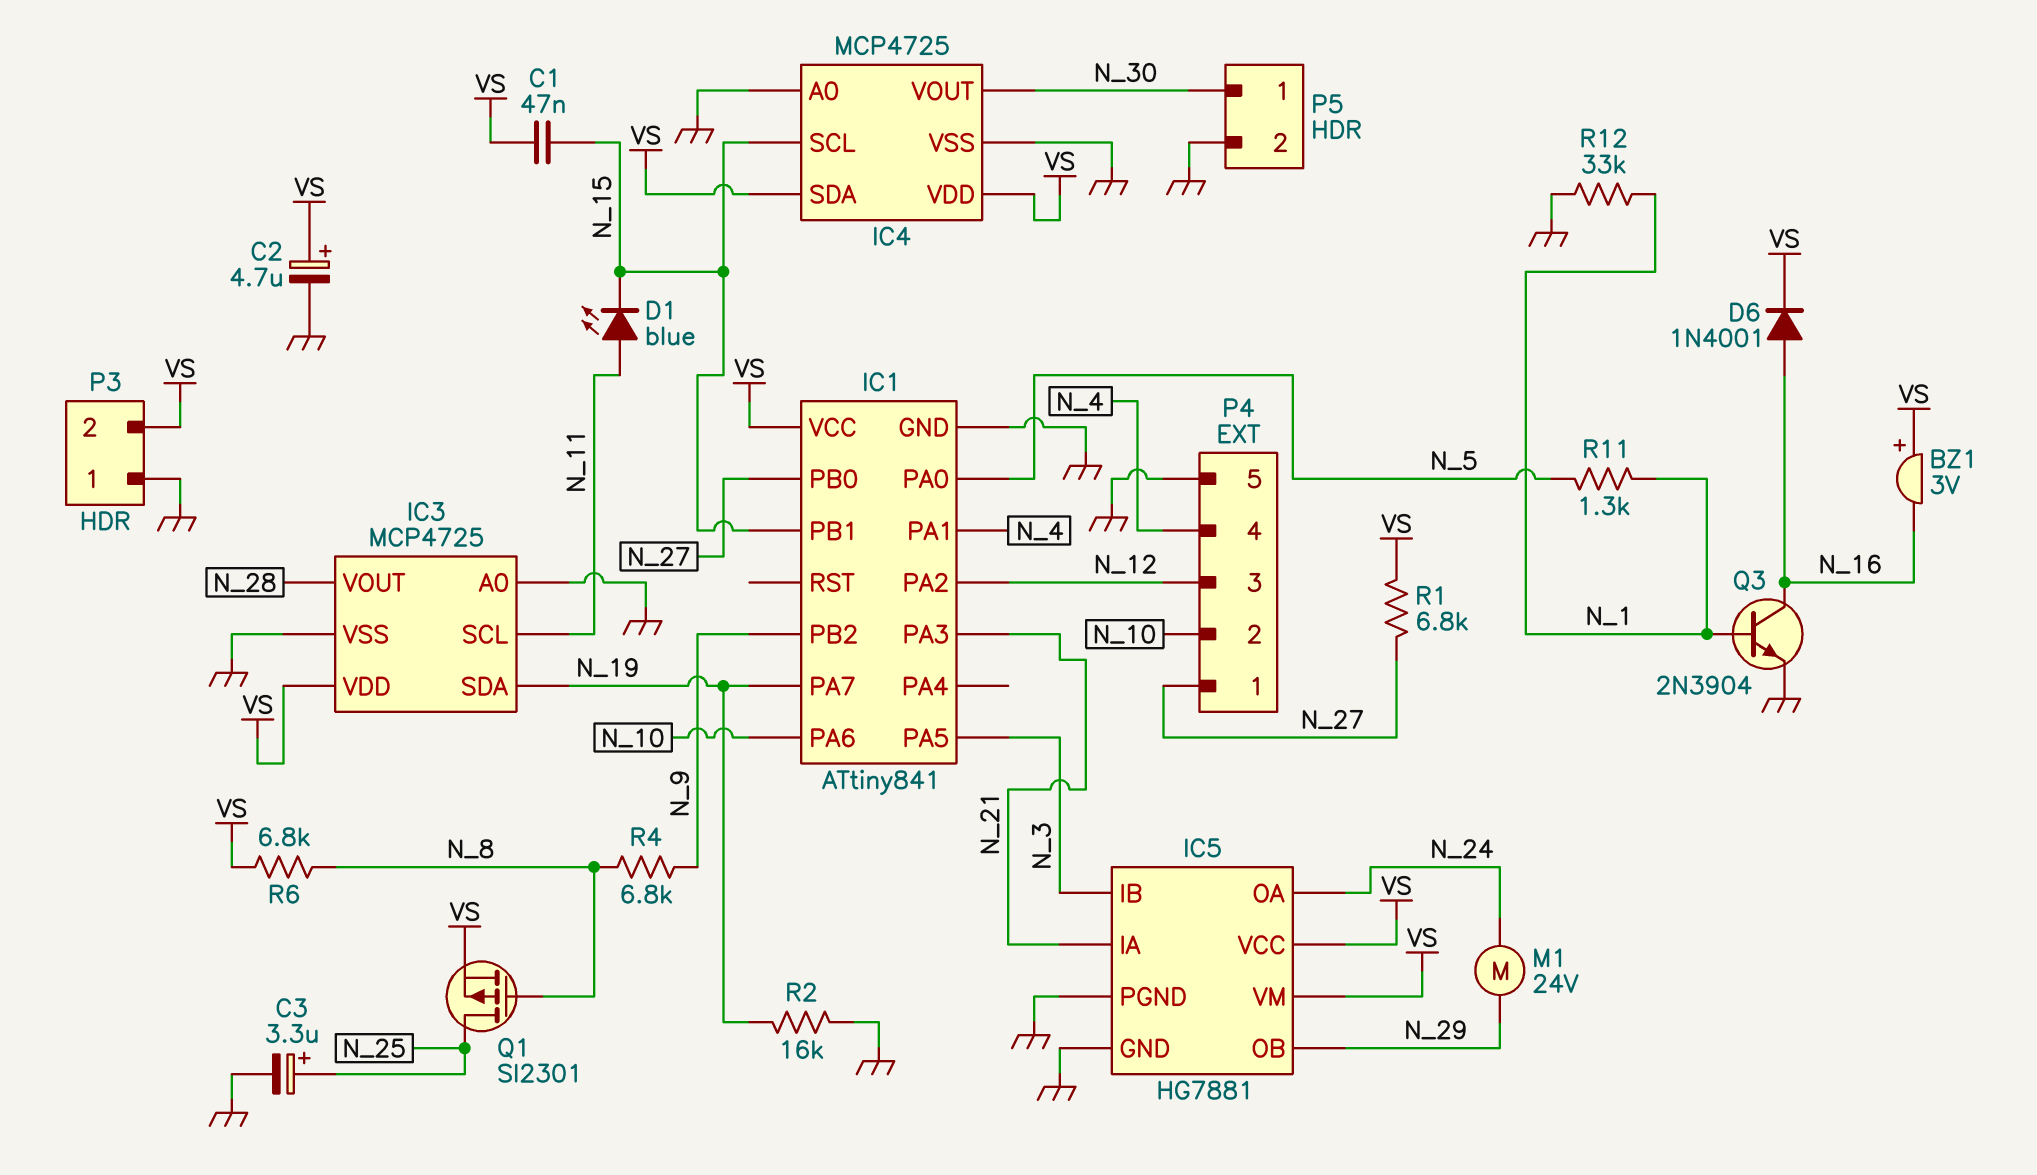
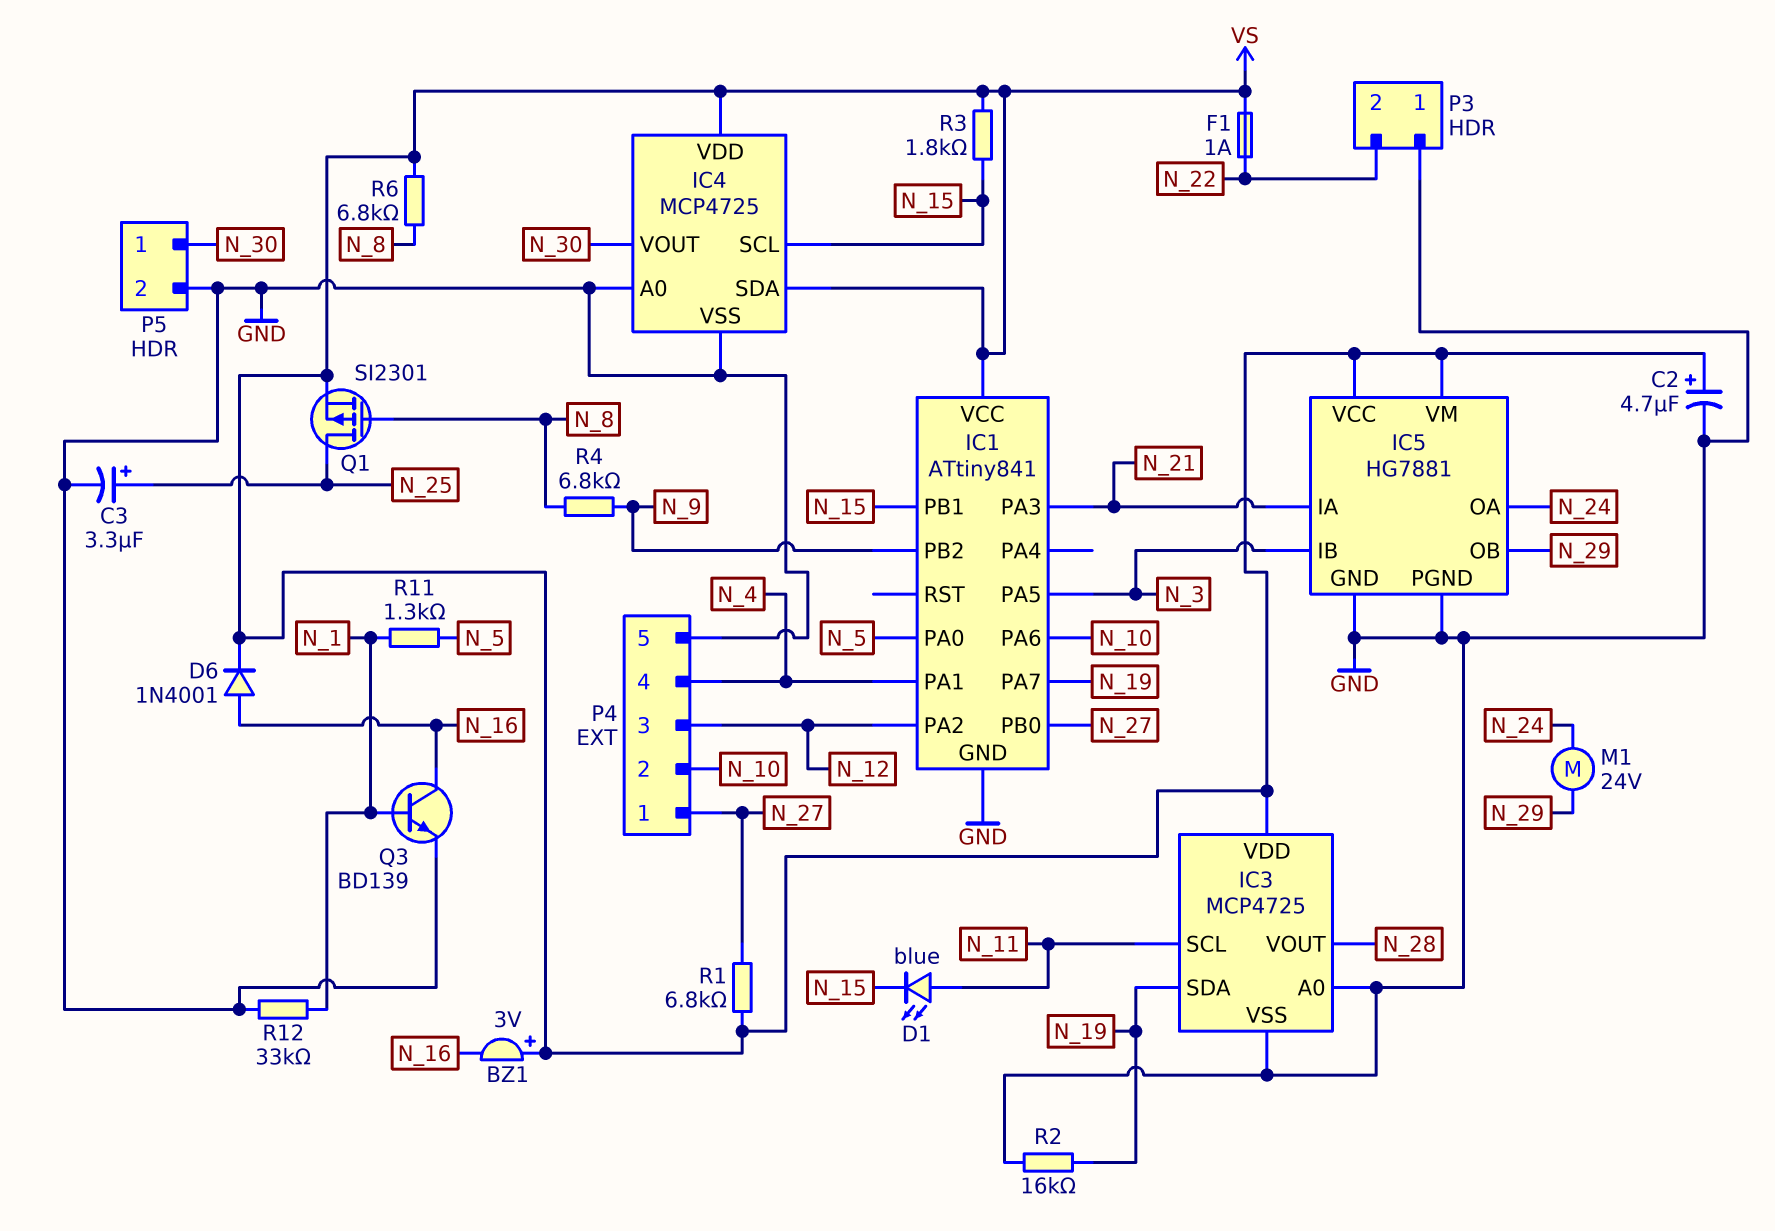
C1: 47nF (N_15, VS) -> none
F1: none -> 1A (N_22, VS)
P3 pin 2: VS -> N_22
Q3: NPN 2N3904 (B N_1, C N_16, E GND) -> NPN BD139 (B N_1, C N_16, E GND)
R3: none -> 1.8k (N_15, VS)

